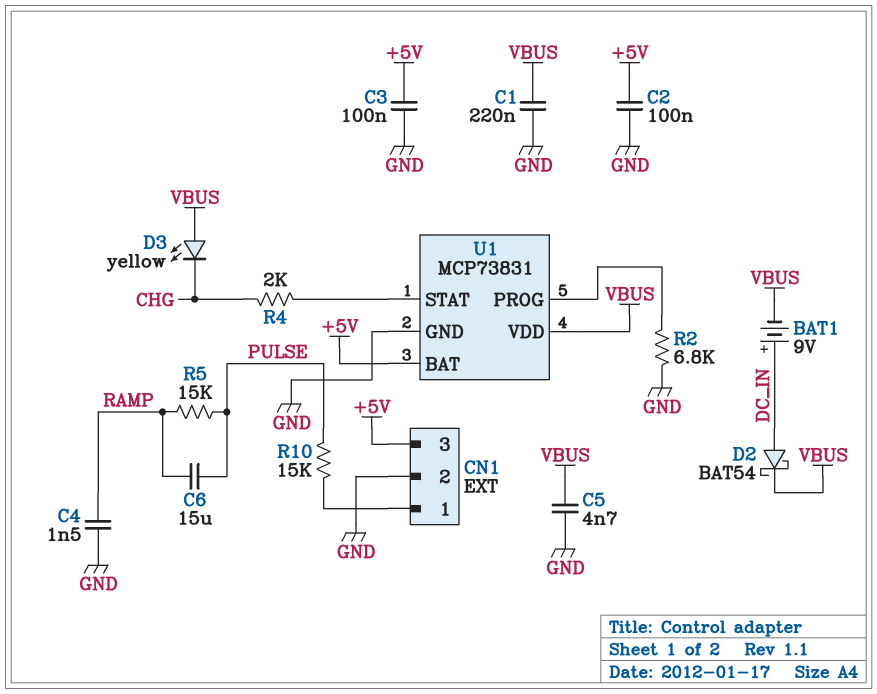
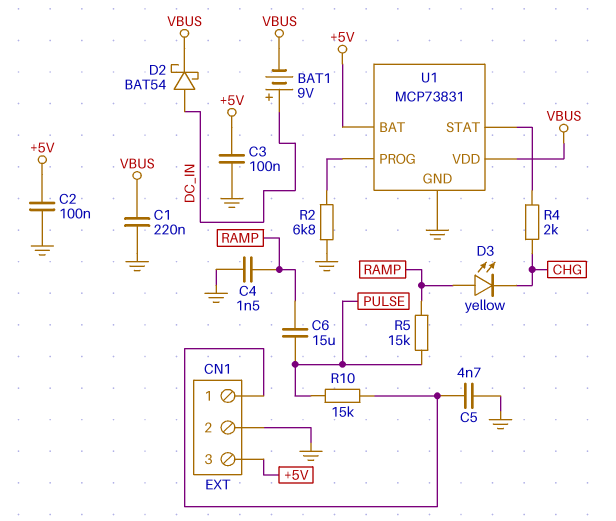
C5: 4.7nF (GND, VBUS) -> 4.7nF (CN1/1, GND)
D3: LED yellow (A VBUS, K CHG) -> LED yellow (A RAMP, K CHG)

